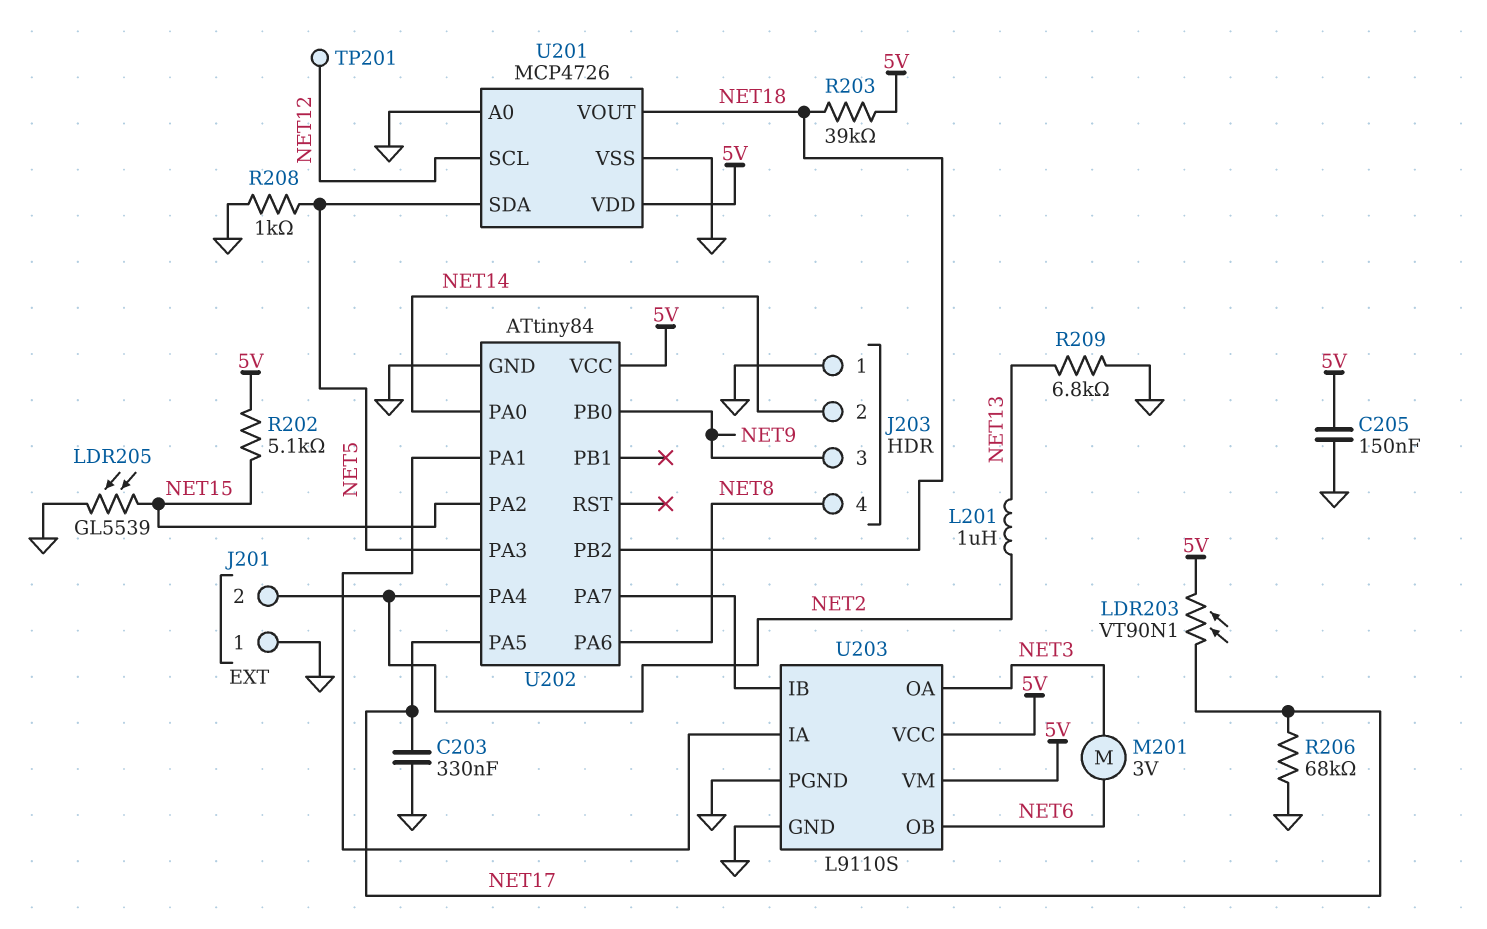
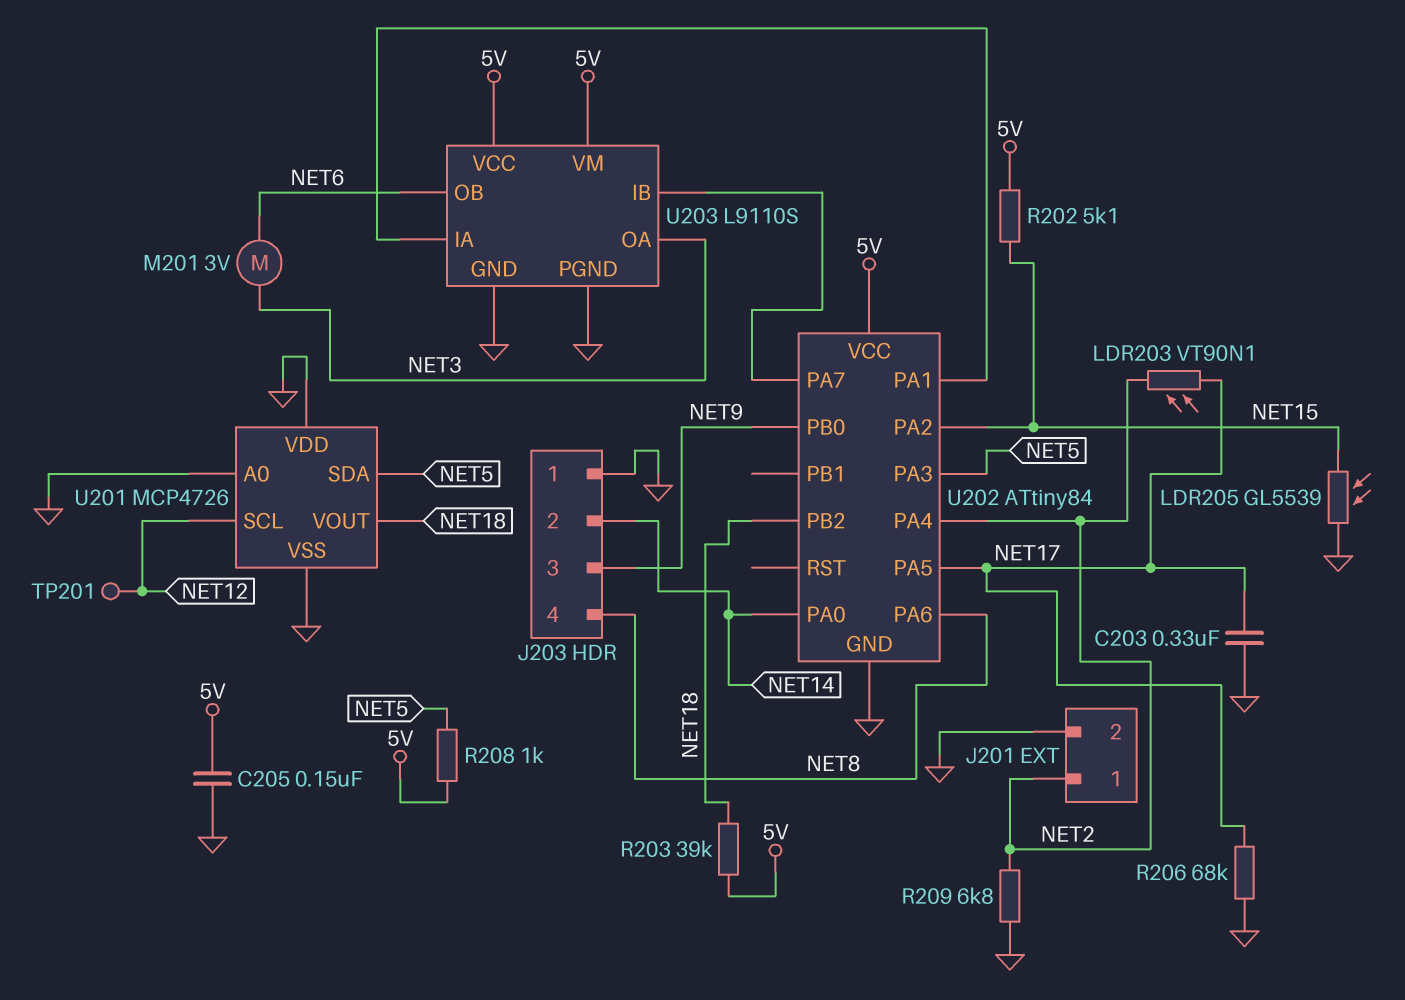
J201 pin 1: GND -> NET2
J201 pin 2: NET2 -> GND
L201: 1uH (NET2, NET13) -> none
LDR203: VT90N1 (5V, NET17) -> VT90N1 (NET2, NET17)
R208: 1k (GND, NET5) -> 1k (5V, NET5)
R209: 6.8k (GND, NET13) -> 6.8k (GND, NET2)
U201 pin VDD: 5V -> GND

